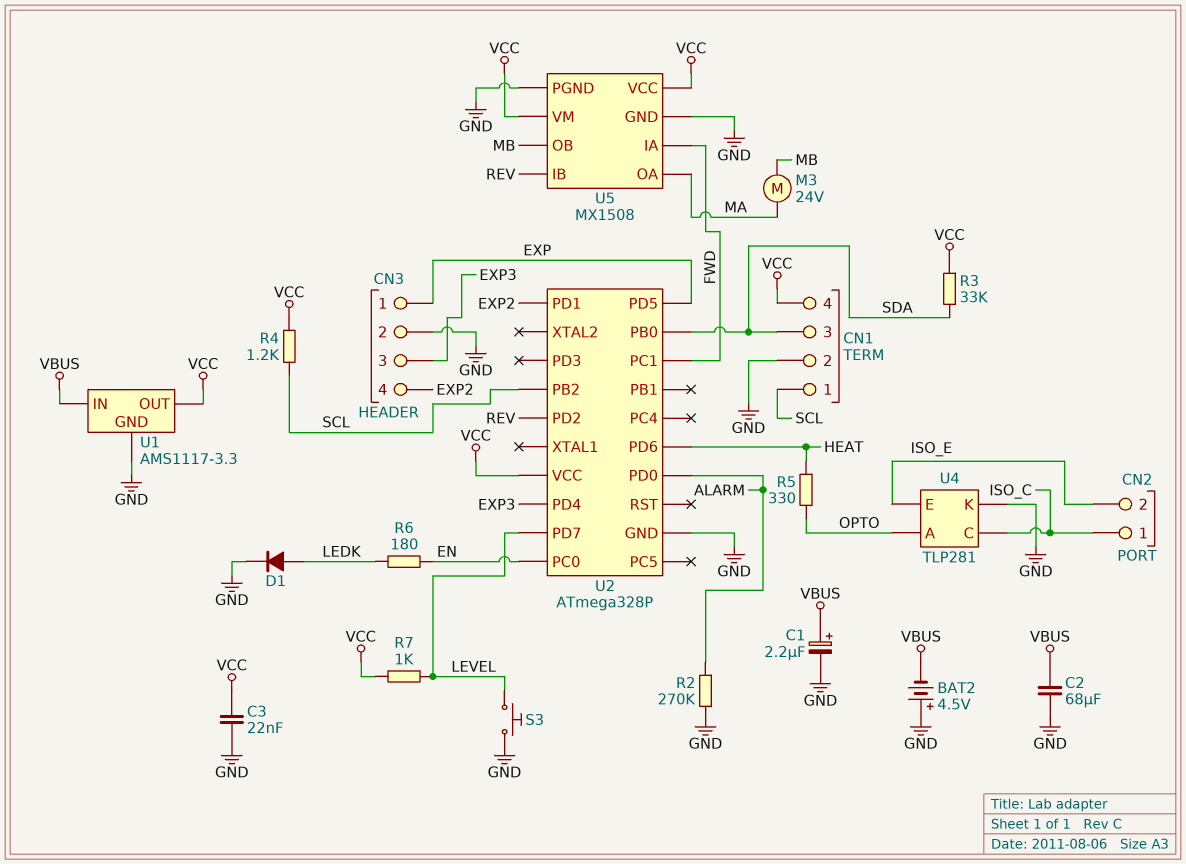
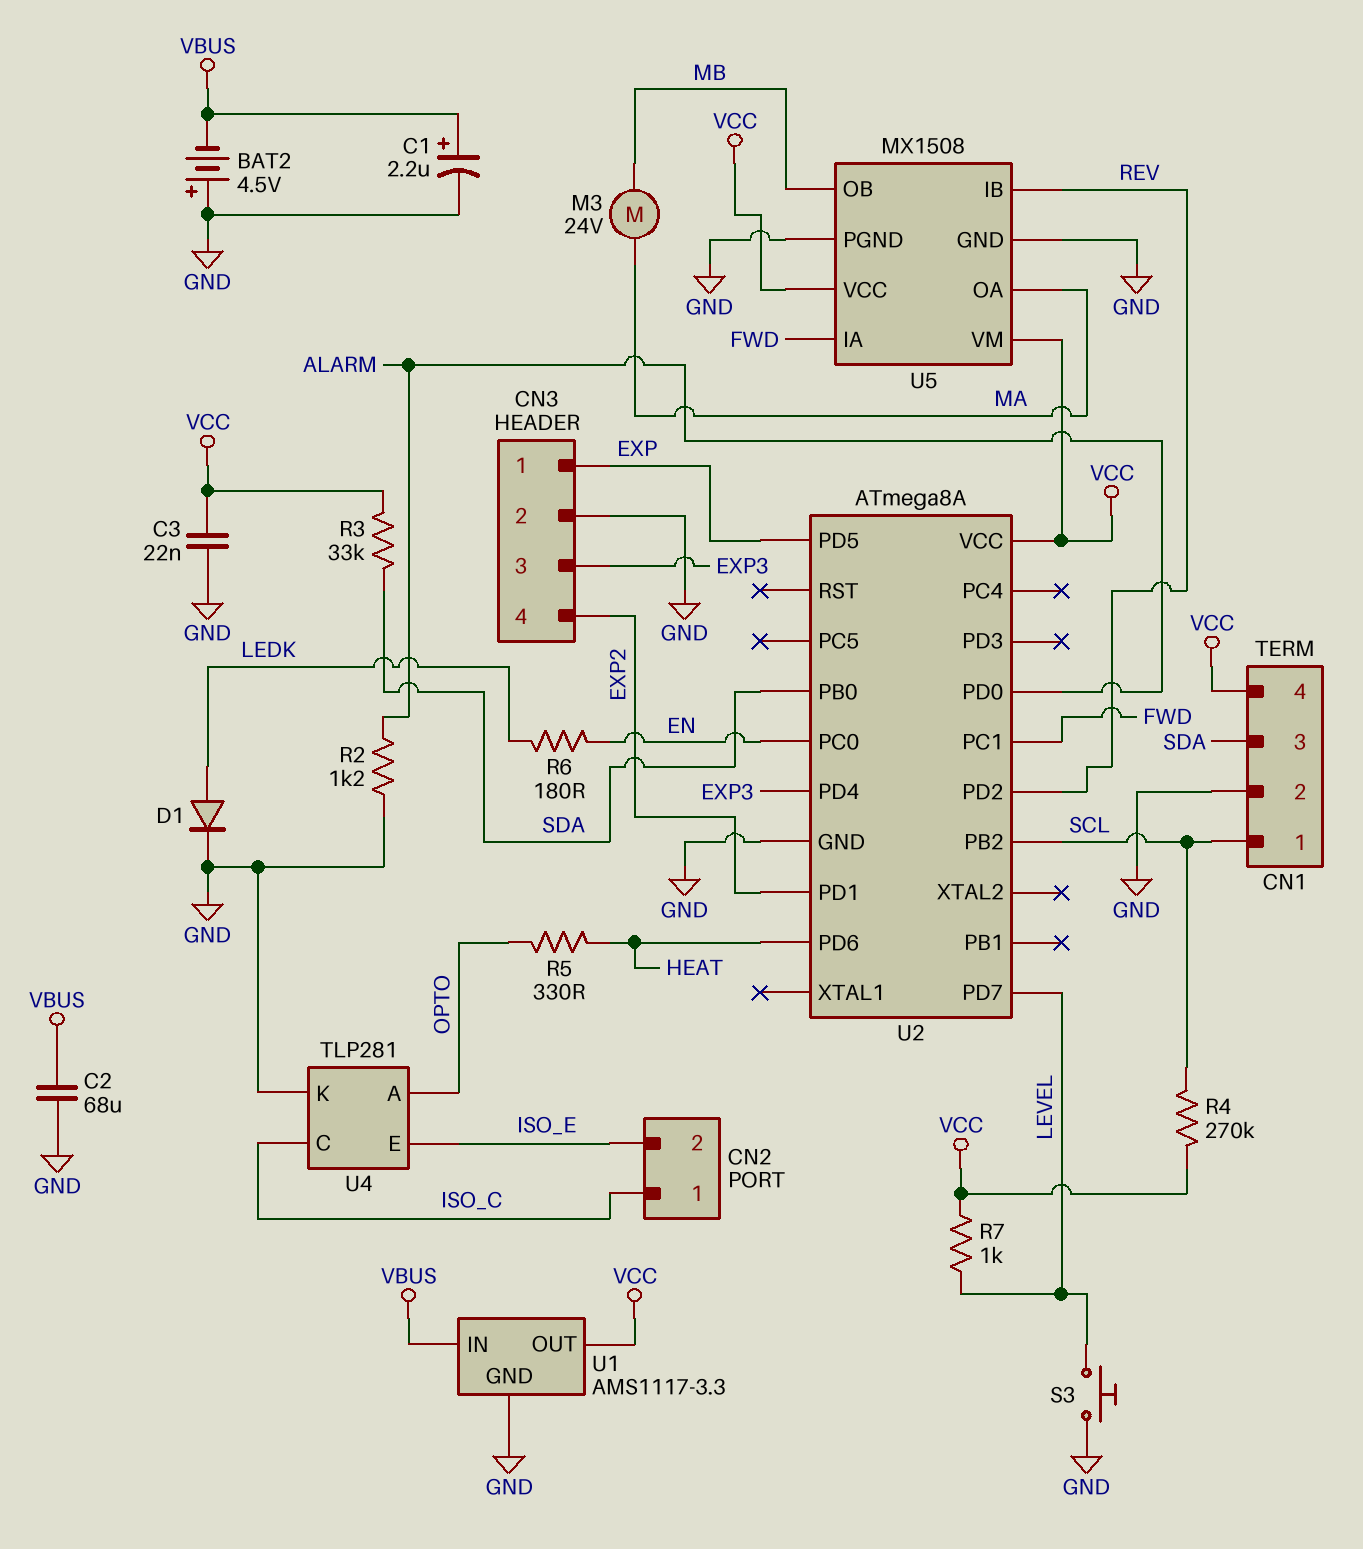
R2: 270k (ALARM, GND) -> 1.2k (ALARM, GND)
R4: 1.2k (SCL, VCC) -> 270k (SCL, VCC)
U2: ATmega328P -> ATmega8A

